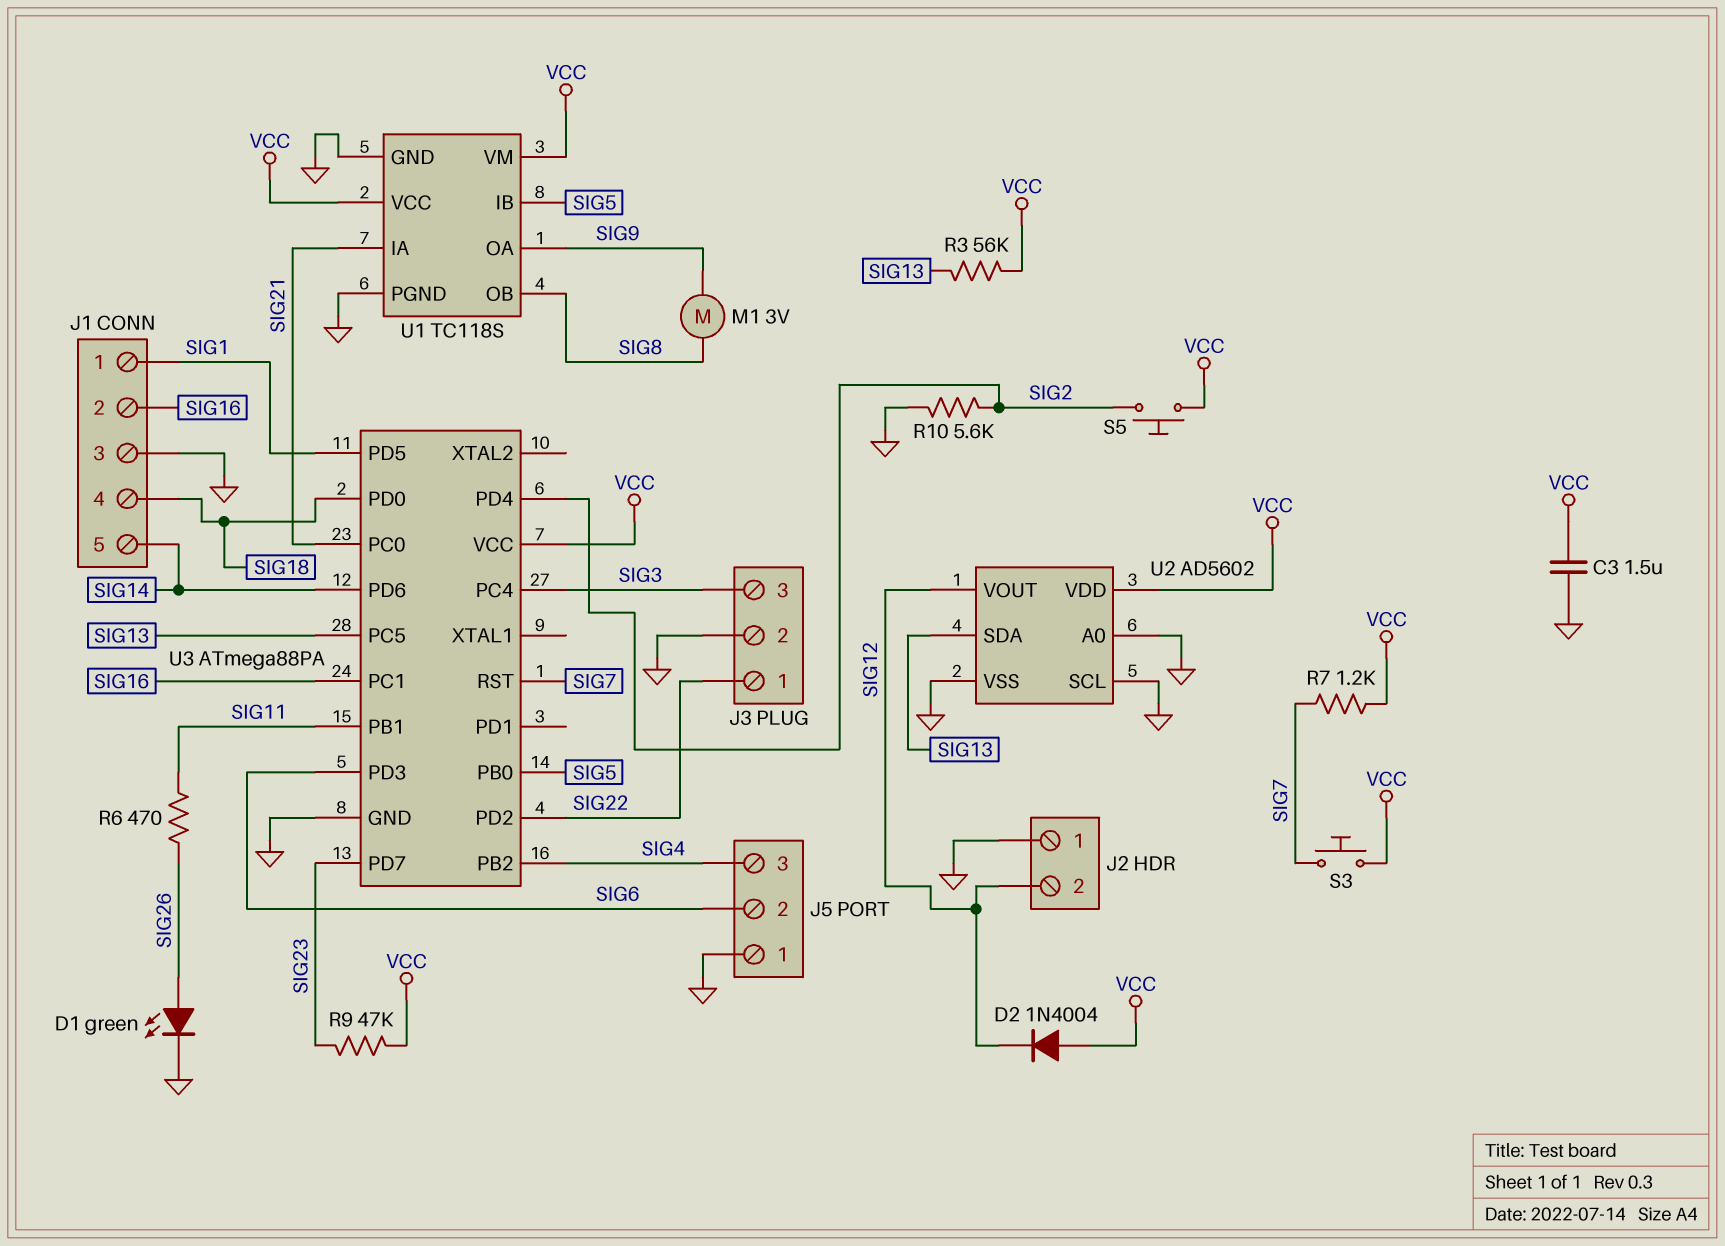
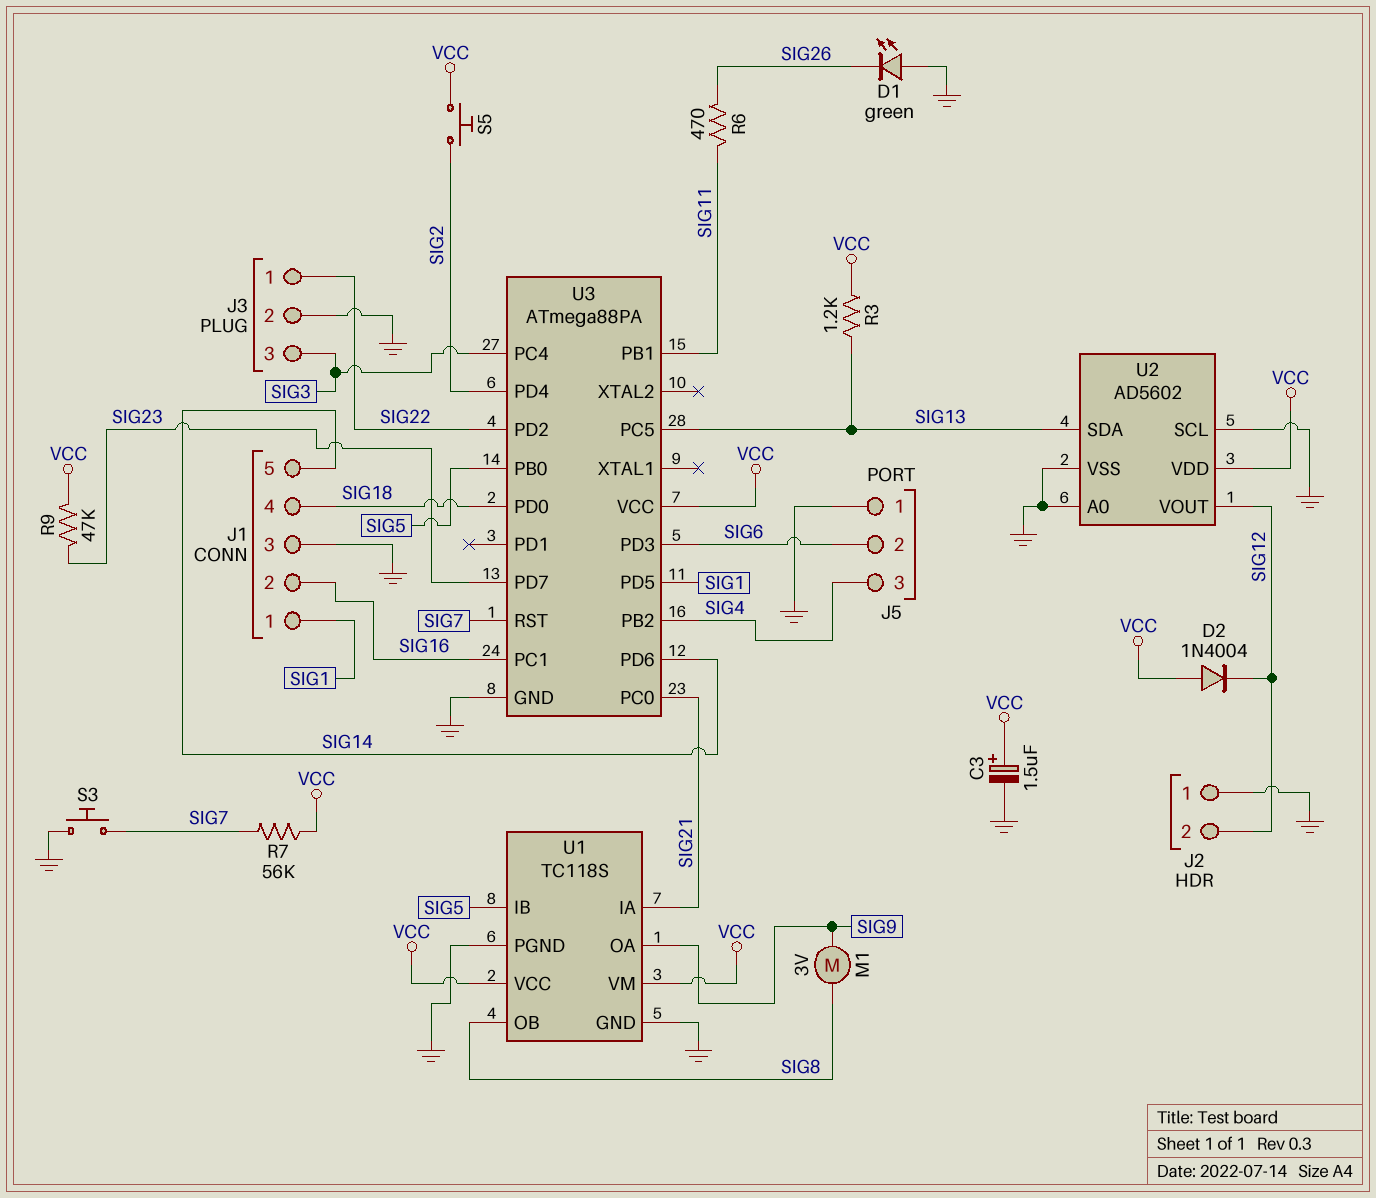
C3: 1.5uF (GND, VCC) -> 1.5uF (plus VCC, minus GND)
D1: LED green (A SIG26, K GND) -> LED green (A GND, K SIG26)
R3: 56k (SIG13, VCC) -> 1.2k (SIG13, VCC)
R7: 1.2k (SIG7, VCC) -> 56k (SIG7, VCC)
R10: 5.6k (GND, SIG2) -> none
S3: button (SIG7, VCC) -> button (GND, SIG7)

